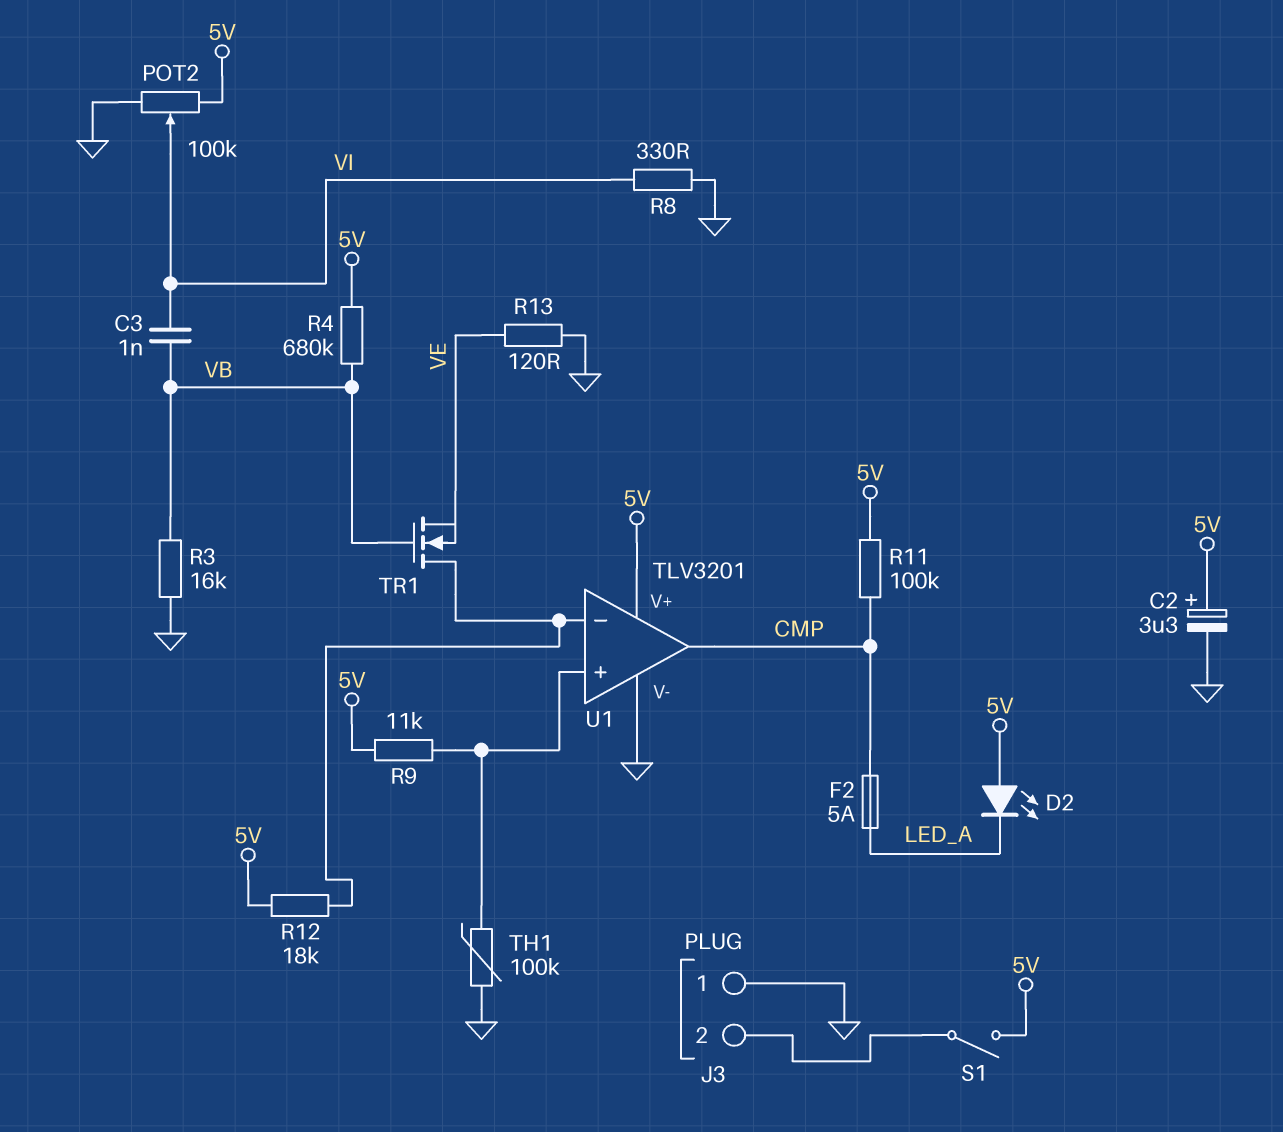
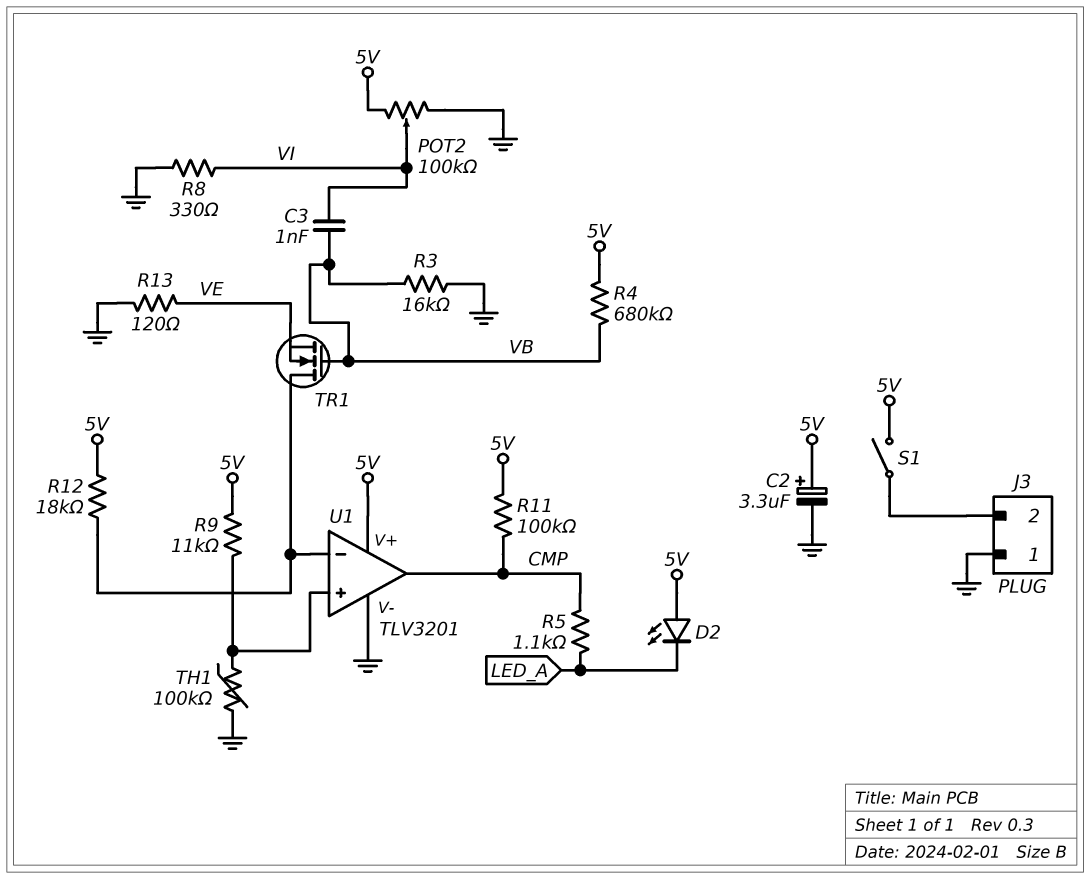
F2: 5A (CMP, LED_A) -> none
R5: none -> 1.1k (CMP, LED_A)

